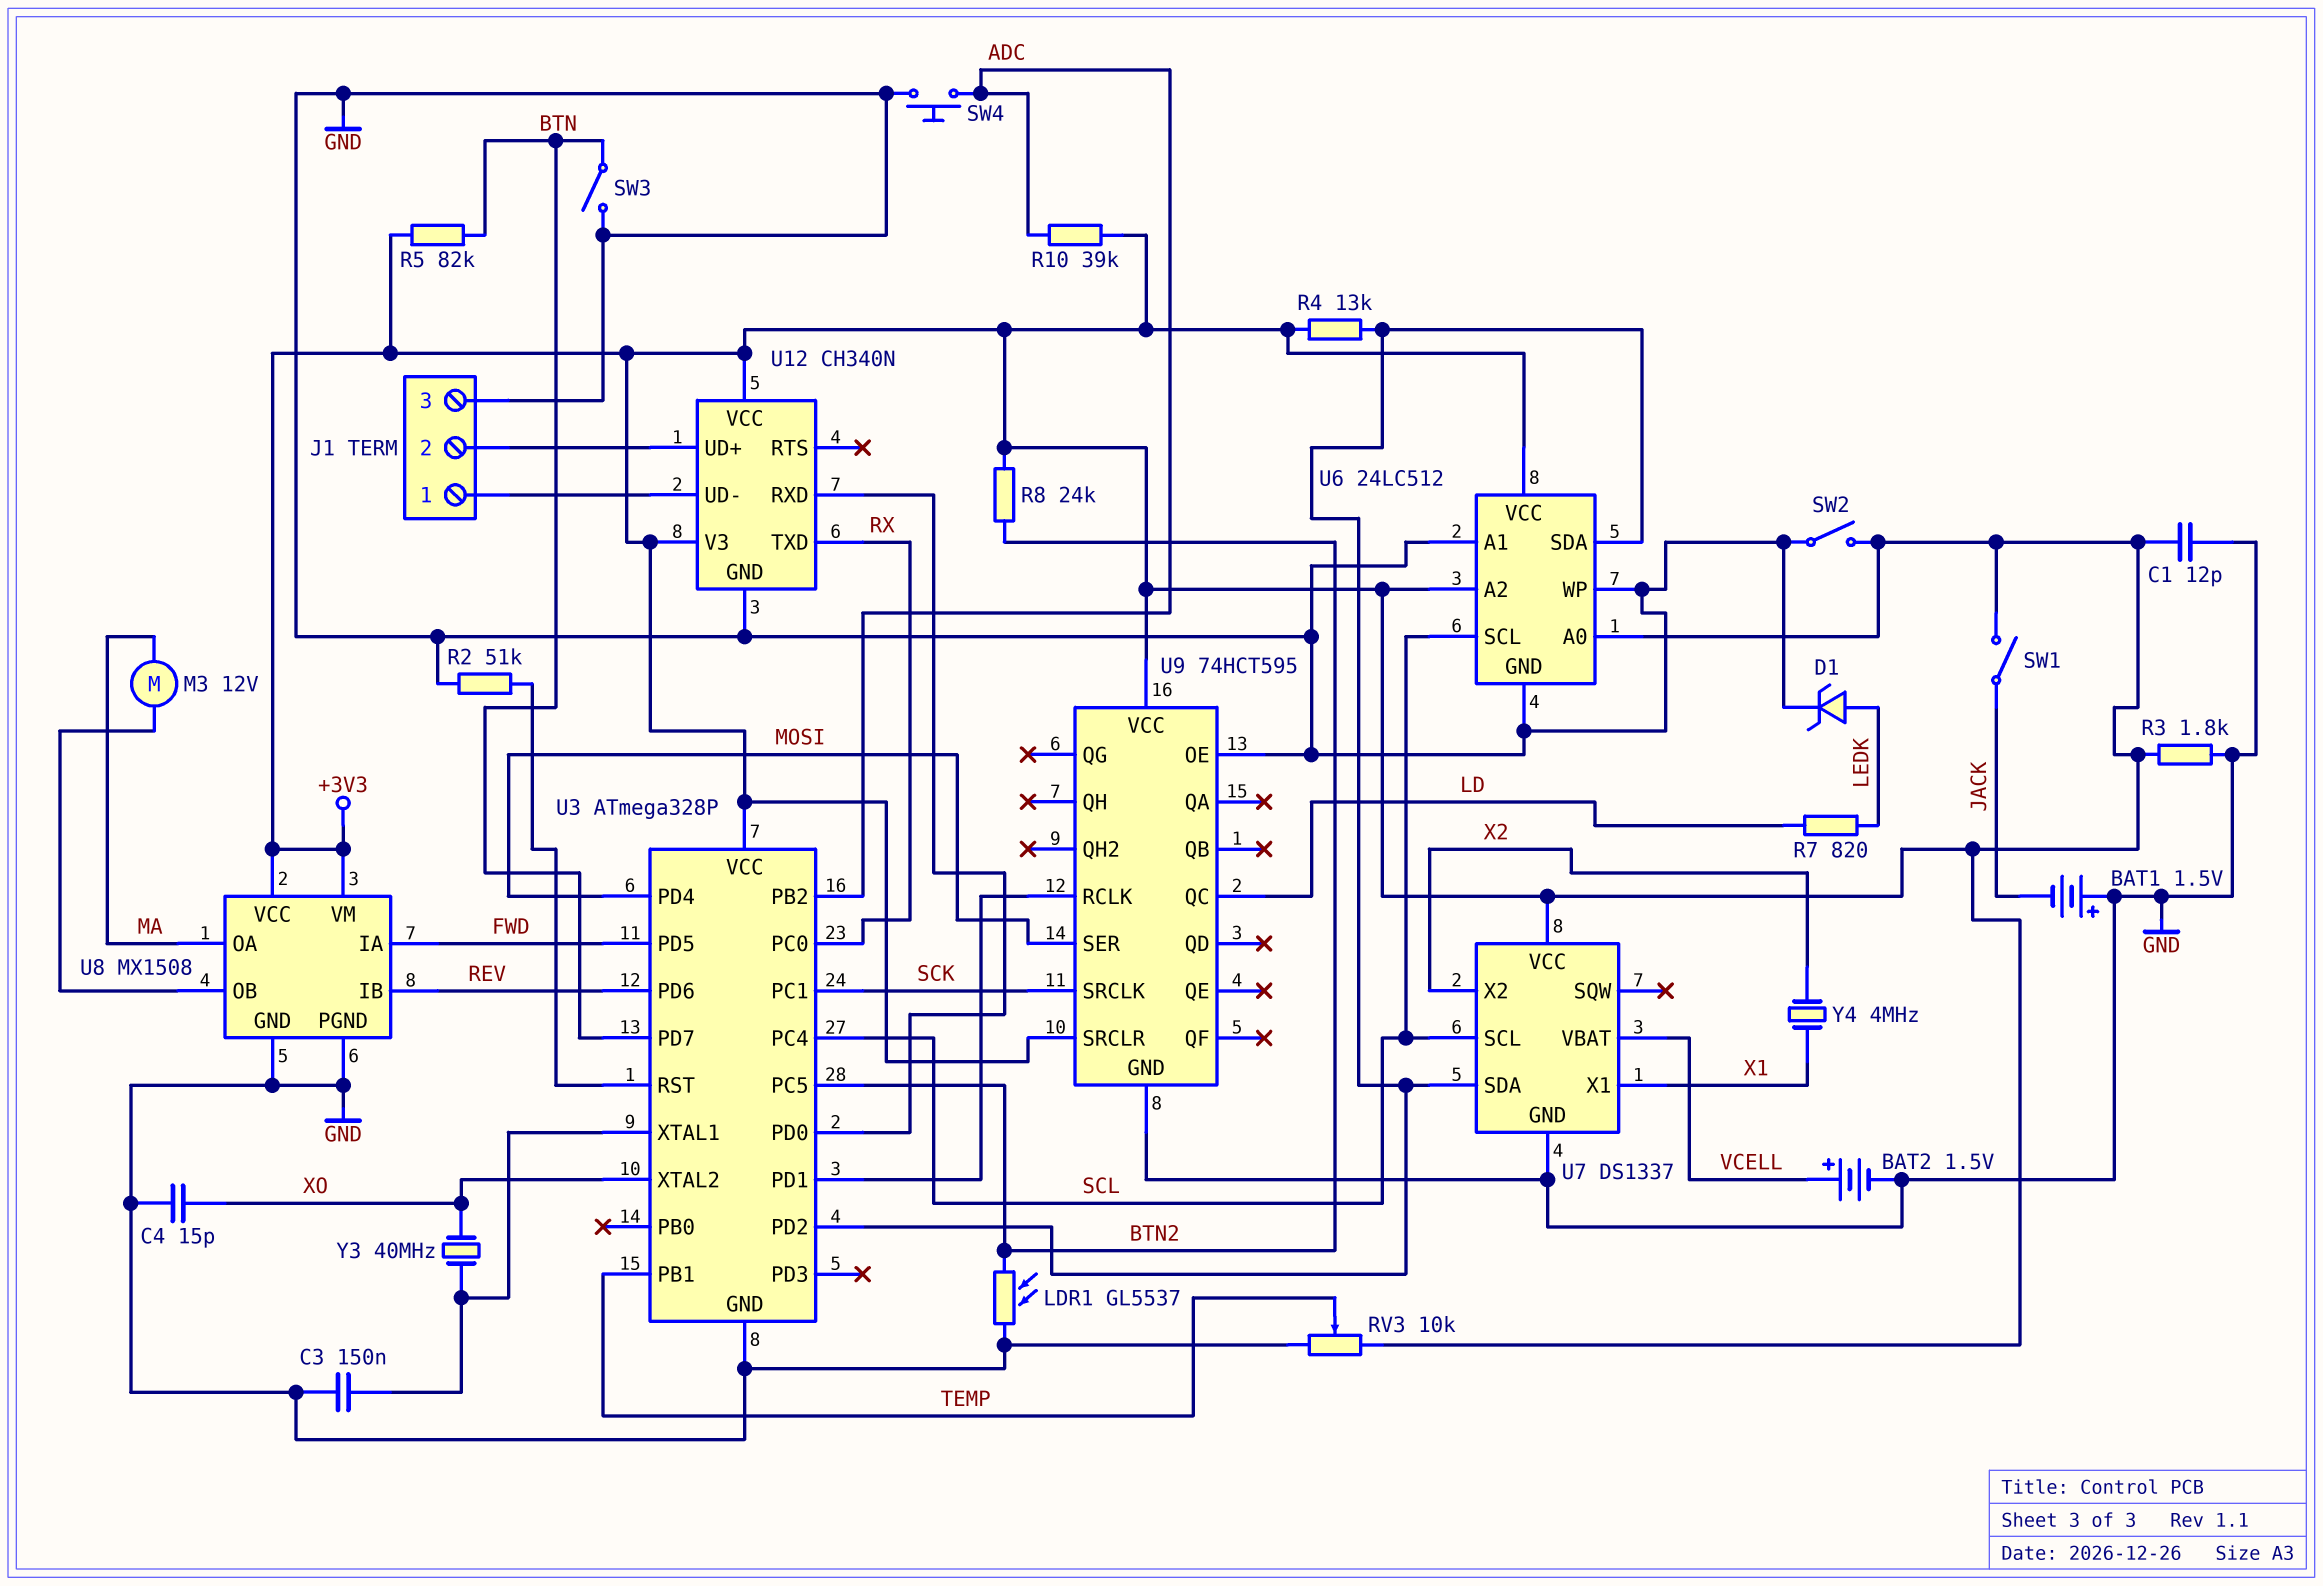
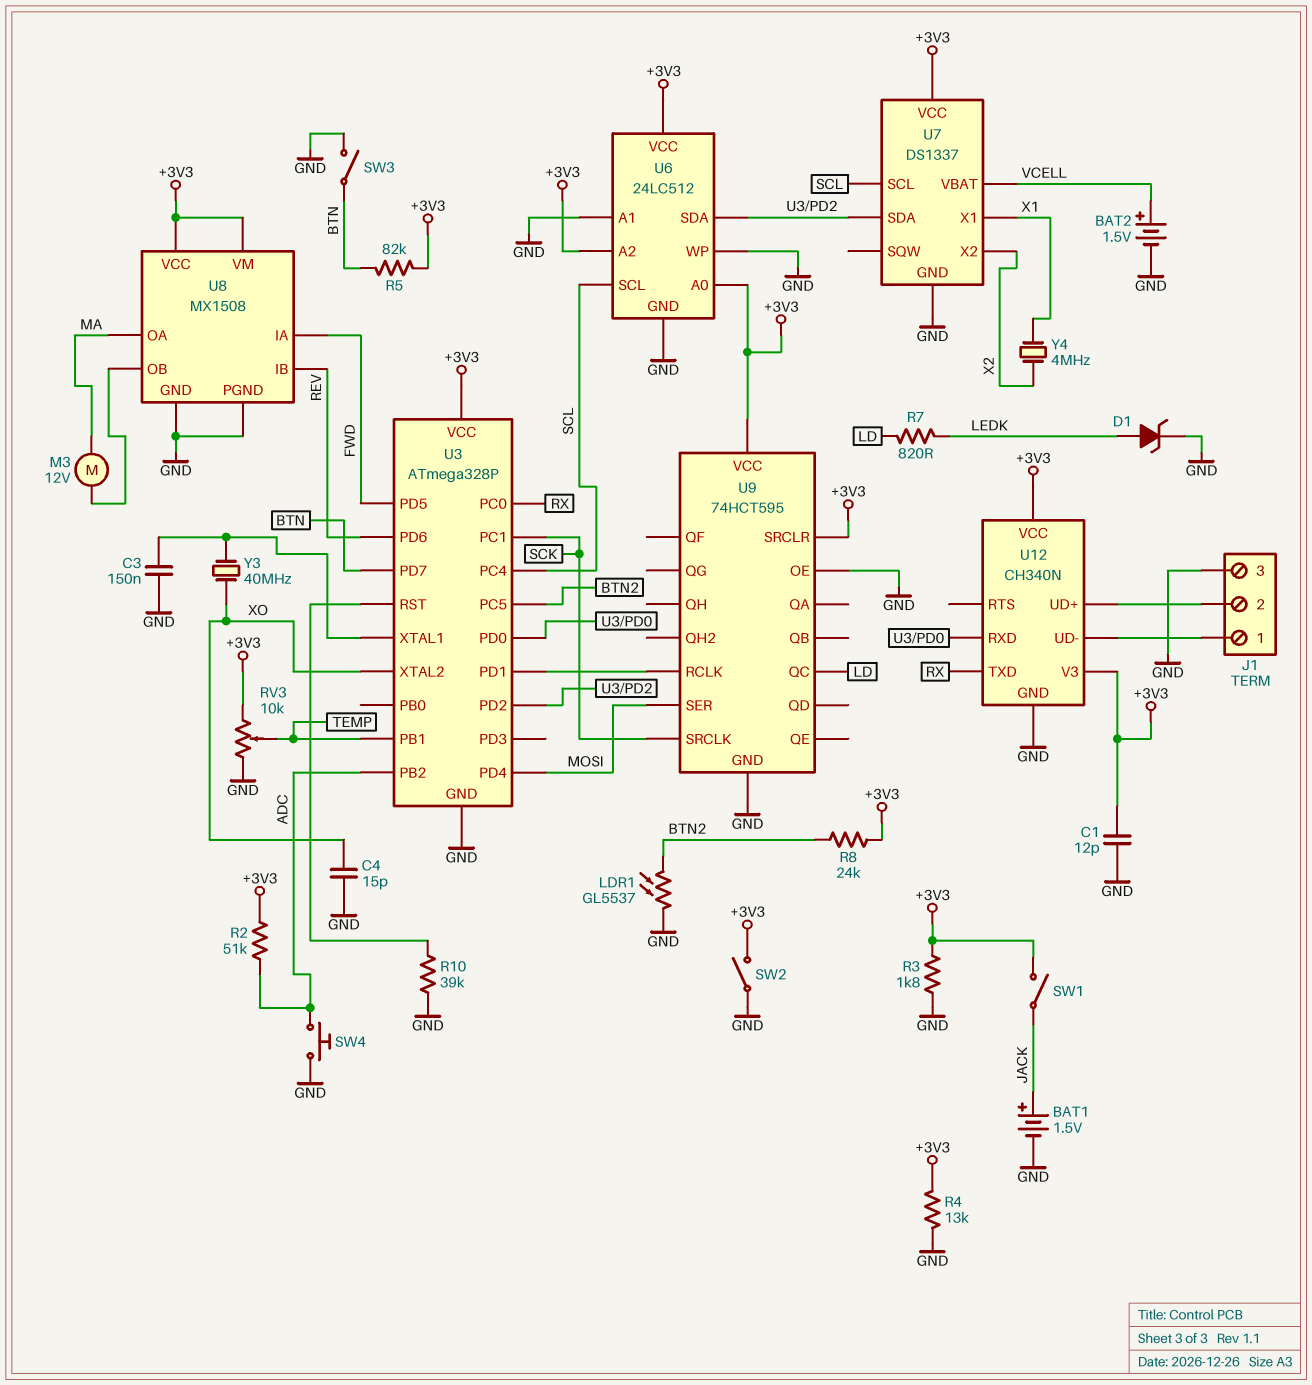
BAT1: 1.5V (plus GND, minus JACK) -> 1.5V (plus JACK, minus GND)
R2: 51k (GND, U3/RST) -> 51k (+3V3, ADC)
R4: 13k (+3V3, U3/PD2) -> 13k (+3V3, GND)
R10: 39k (+3V3, ADC) -> 39k (GND, U3/RST)

